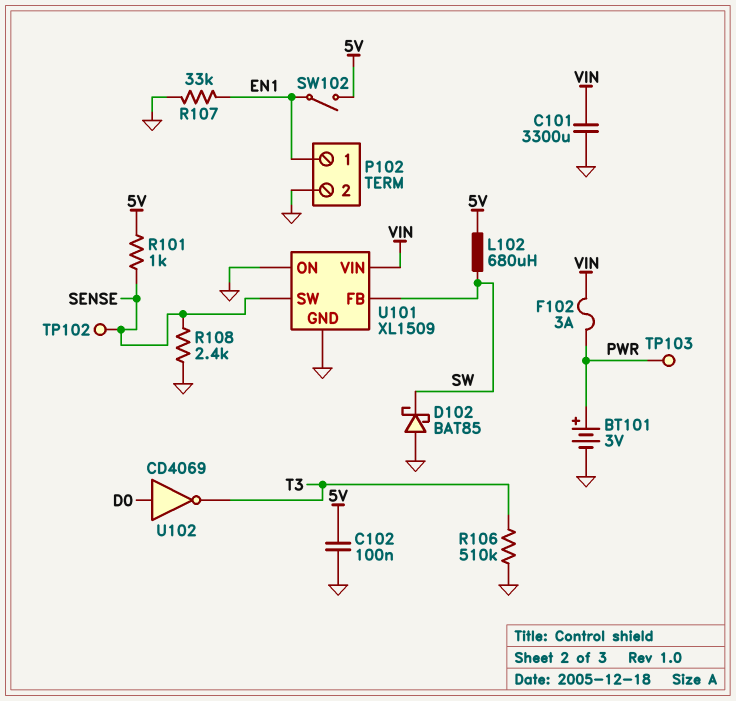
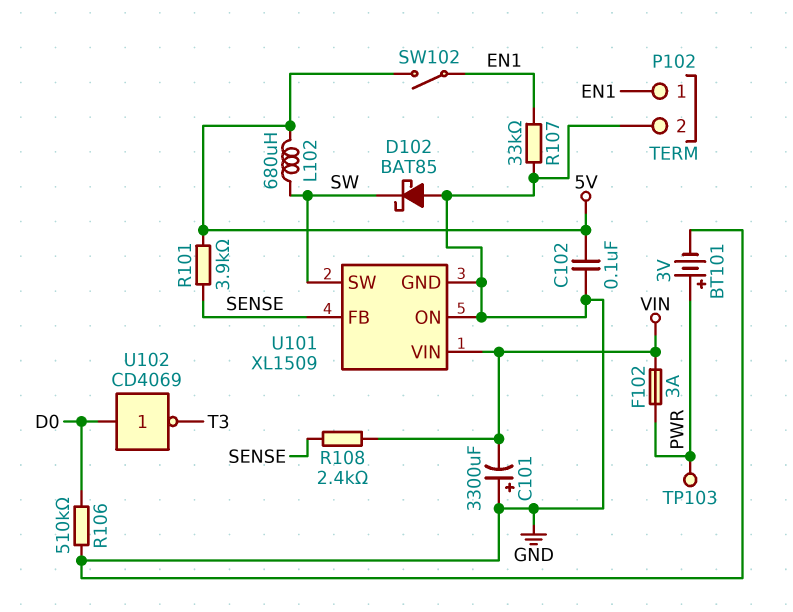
C101: 3300uF (GND, VIN) -> 3300uF (plus GND, minus VIN)
R101: 1k (5V, SENSE) -> 3.9k (5V, SENSE)
R106: 510k (GND, T3) -> 510k (D0, GND)
R108: 2.4k (GND, SENSE) -> 2.4k (SENSE, VIN)
TP102: test point (SENSE) -> none
U101 pin FB: SW -> SENSE
U101 pin SW: SENSE -> SW

